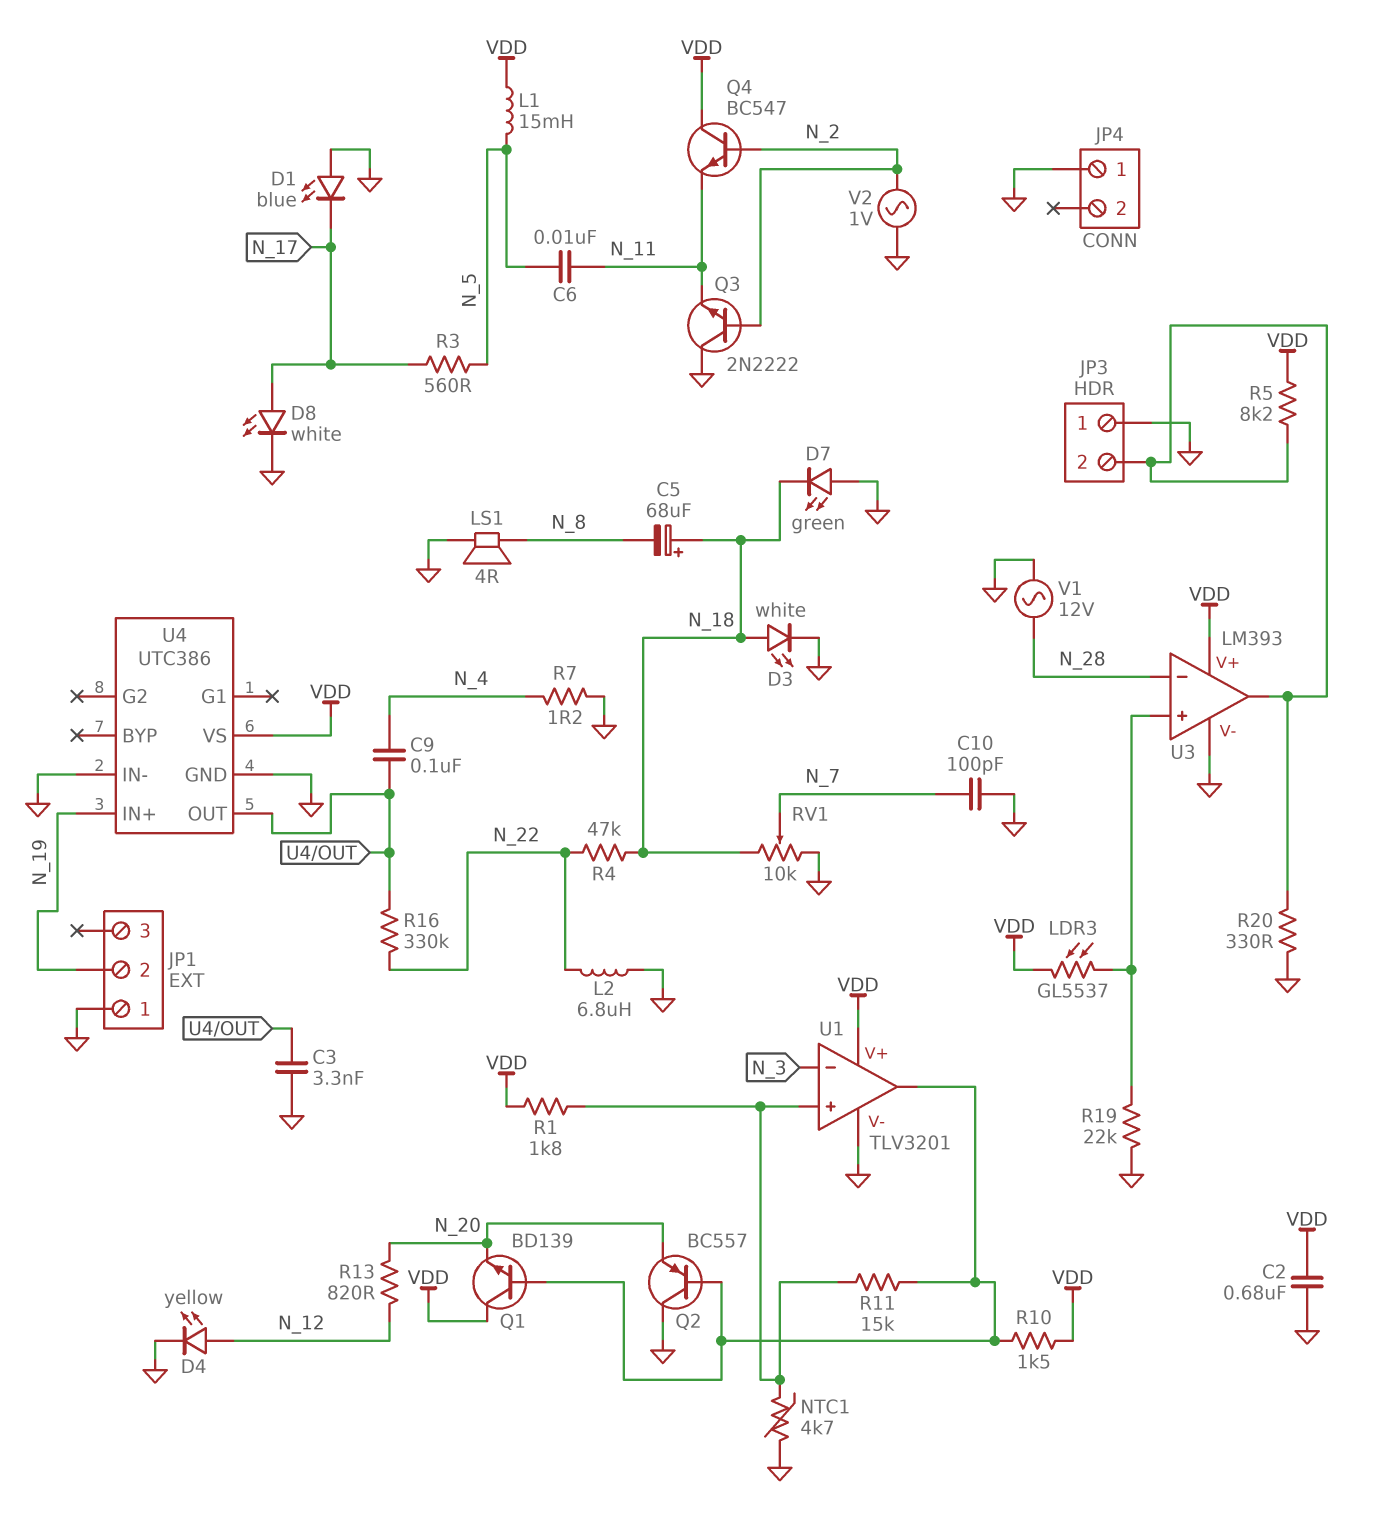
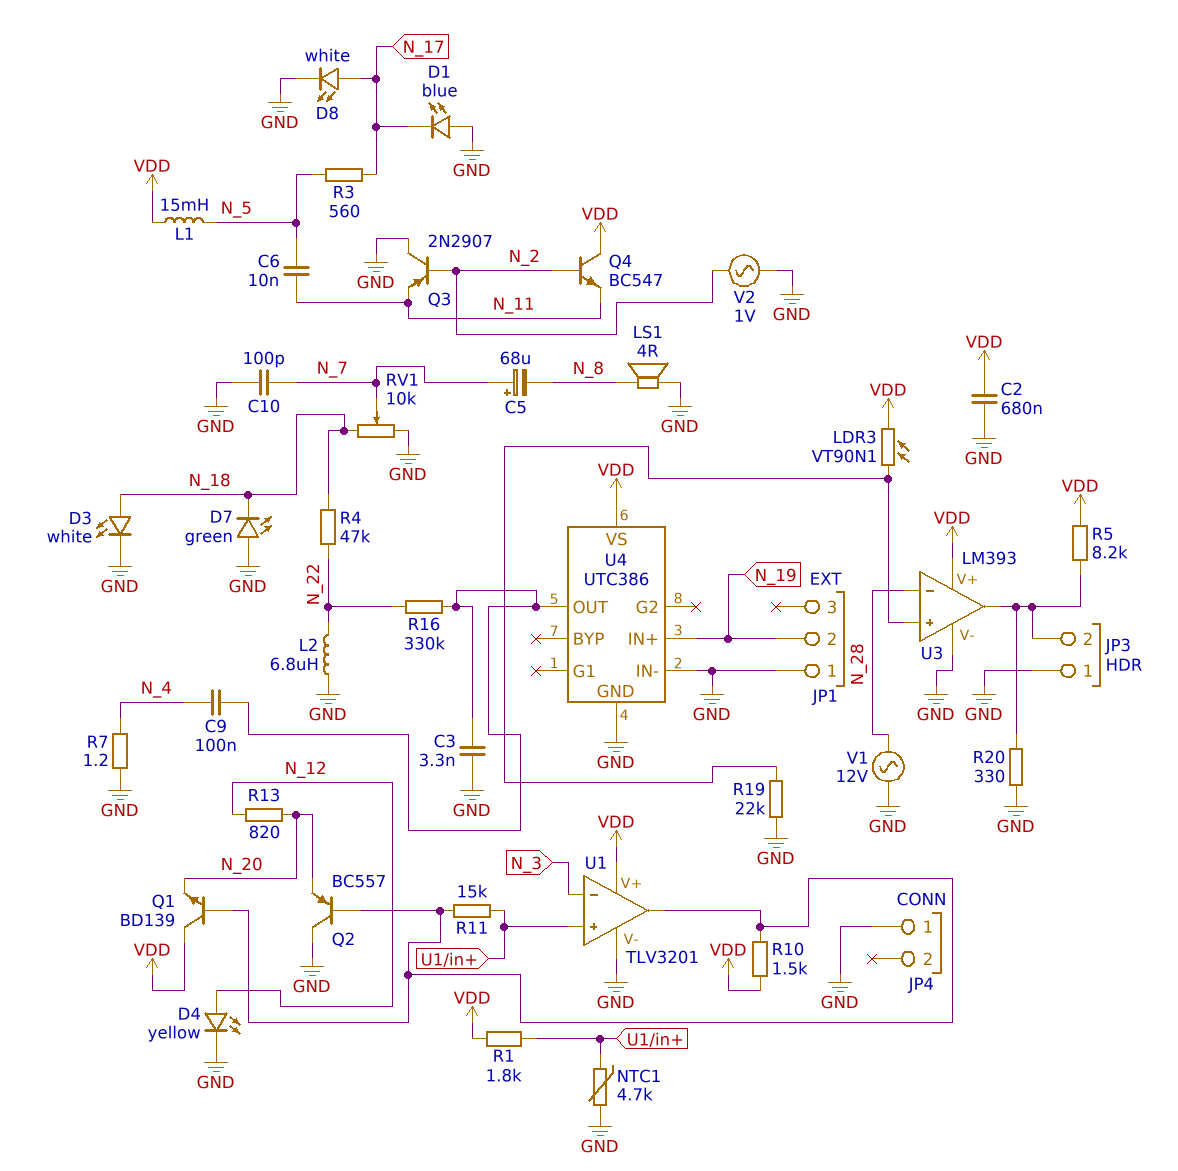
C5: 68uF (plus N_18, minus N_8) -> 68uF (plus N_7, minus N_8)
LDR3: GL5537 (U3/in+, VDD) -> VT90N1 (U3/in+, VDD)
Q3: NPN 2N2222 (B N_2, C GND, E N_11) -> PNP 2N2907 (B N_2, C GND, E N_11)

